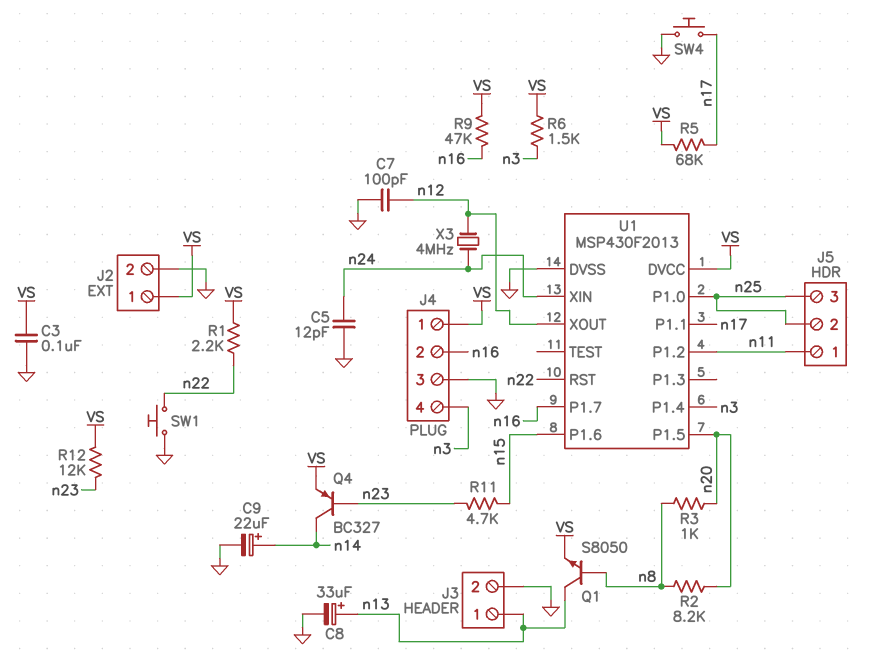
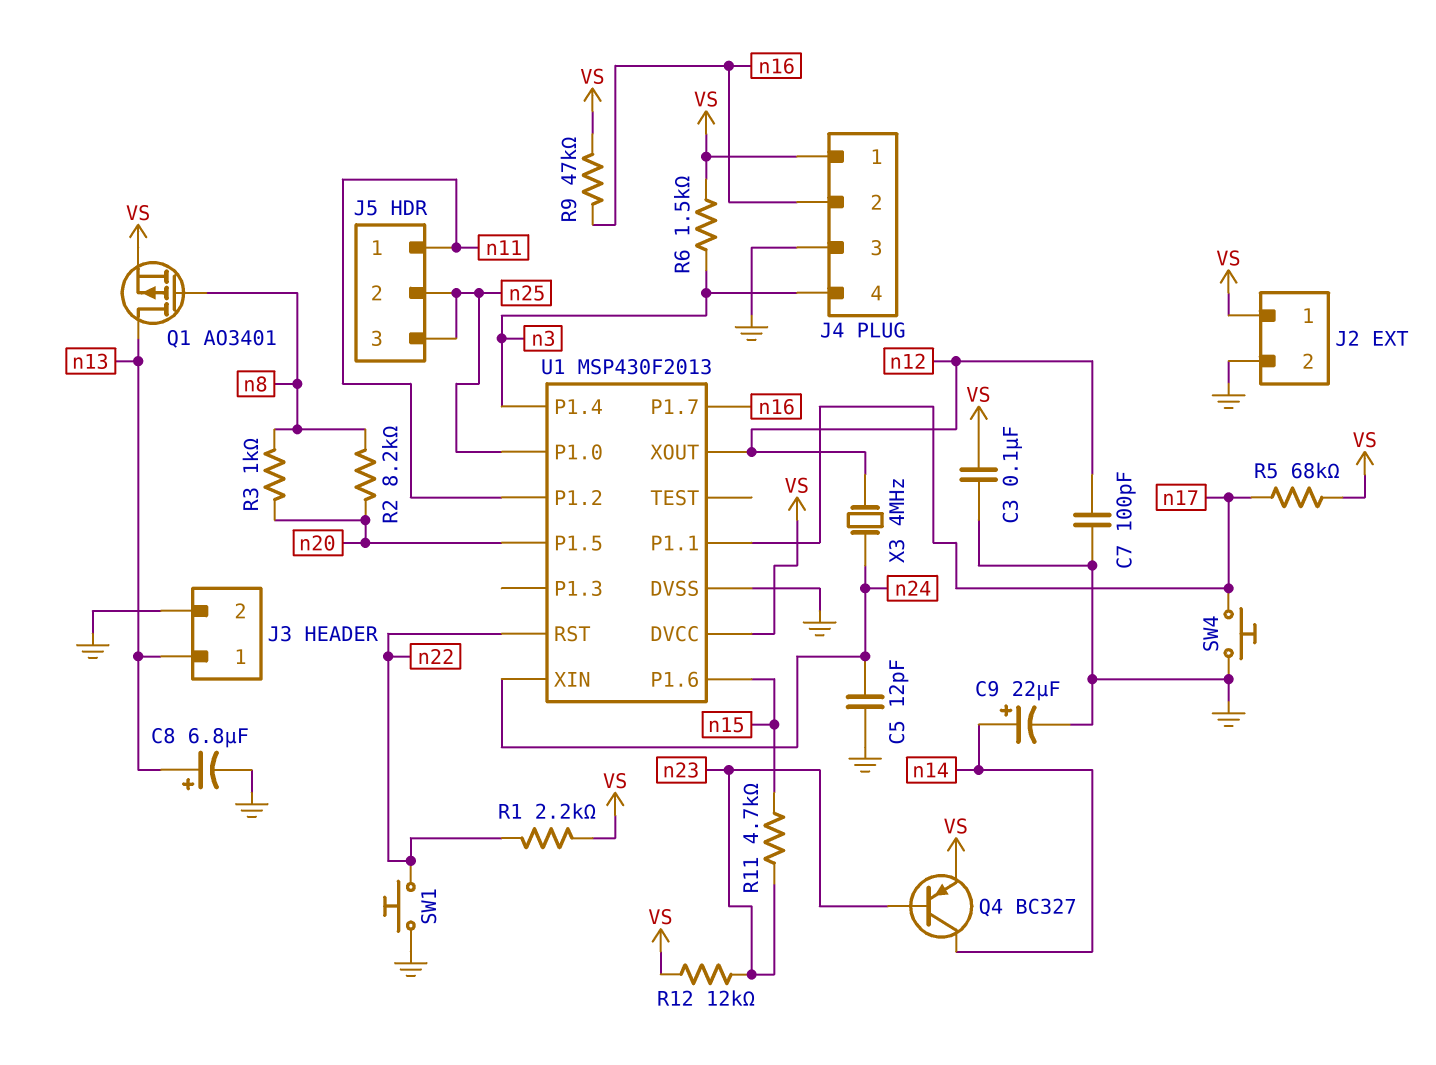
C8: 33uF (plus n13, minus GND) -> 6.8uF (plus n13, minus GND)
Q1: NPN S8050 (B n8, C n13, E VS) -> PMOS AO3401 (G n8, D n13, S VS)

